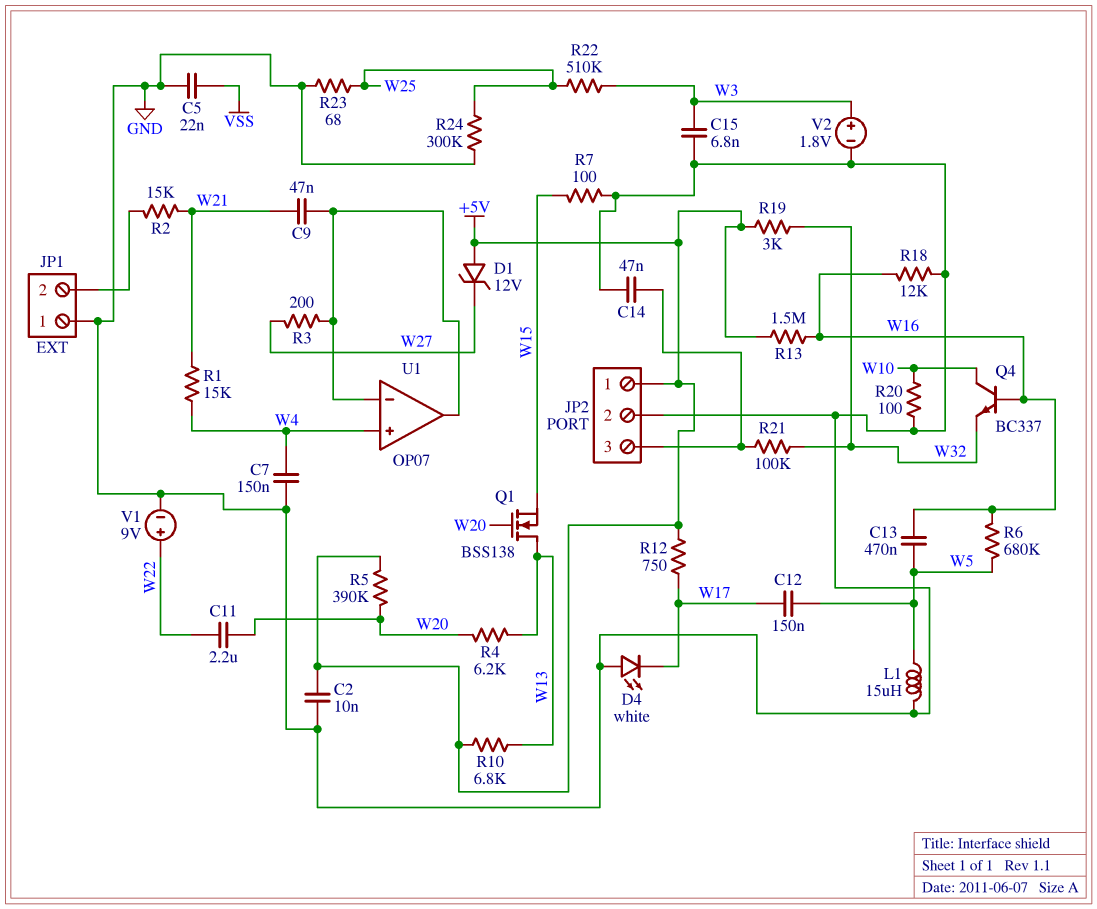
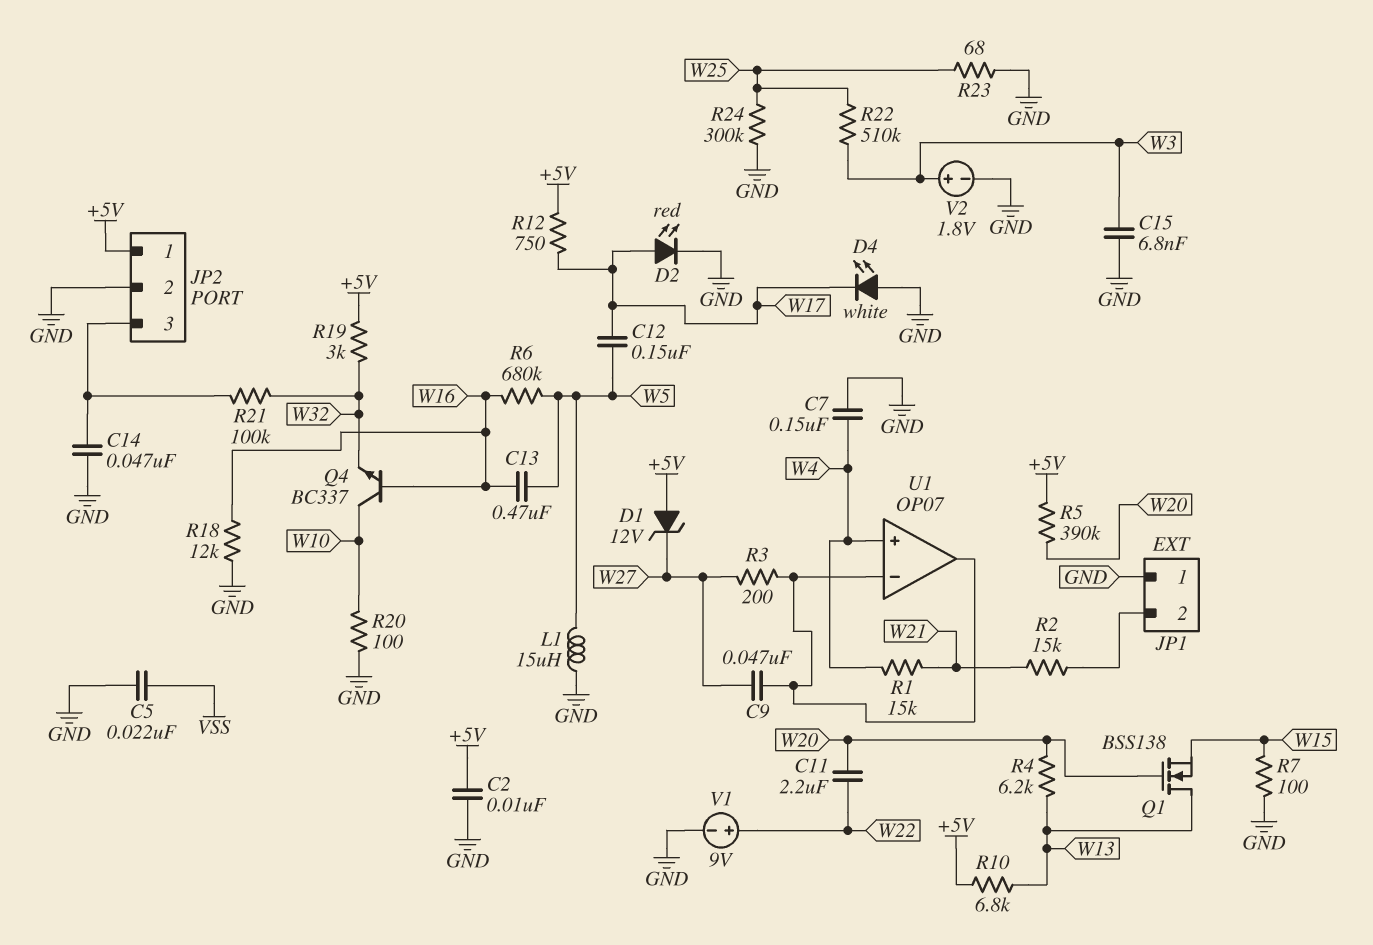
C9: 47nF (U1/in-, W21) -> 47nF (U1/in-, W27)
D2: none -> LED red (A W17, K GND)
R13: 1.5M (+5V, W16) -> none

